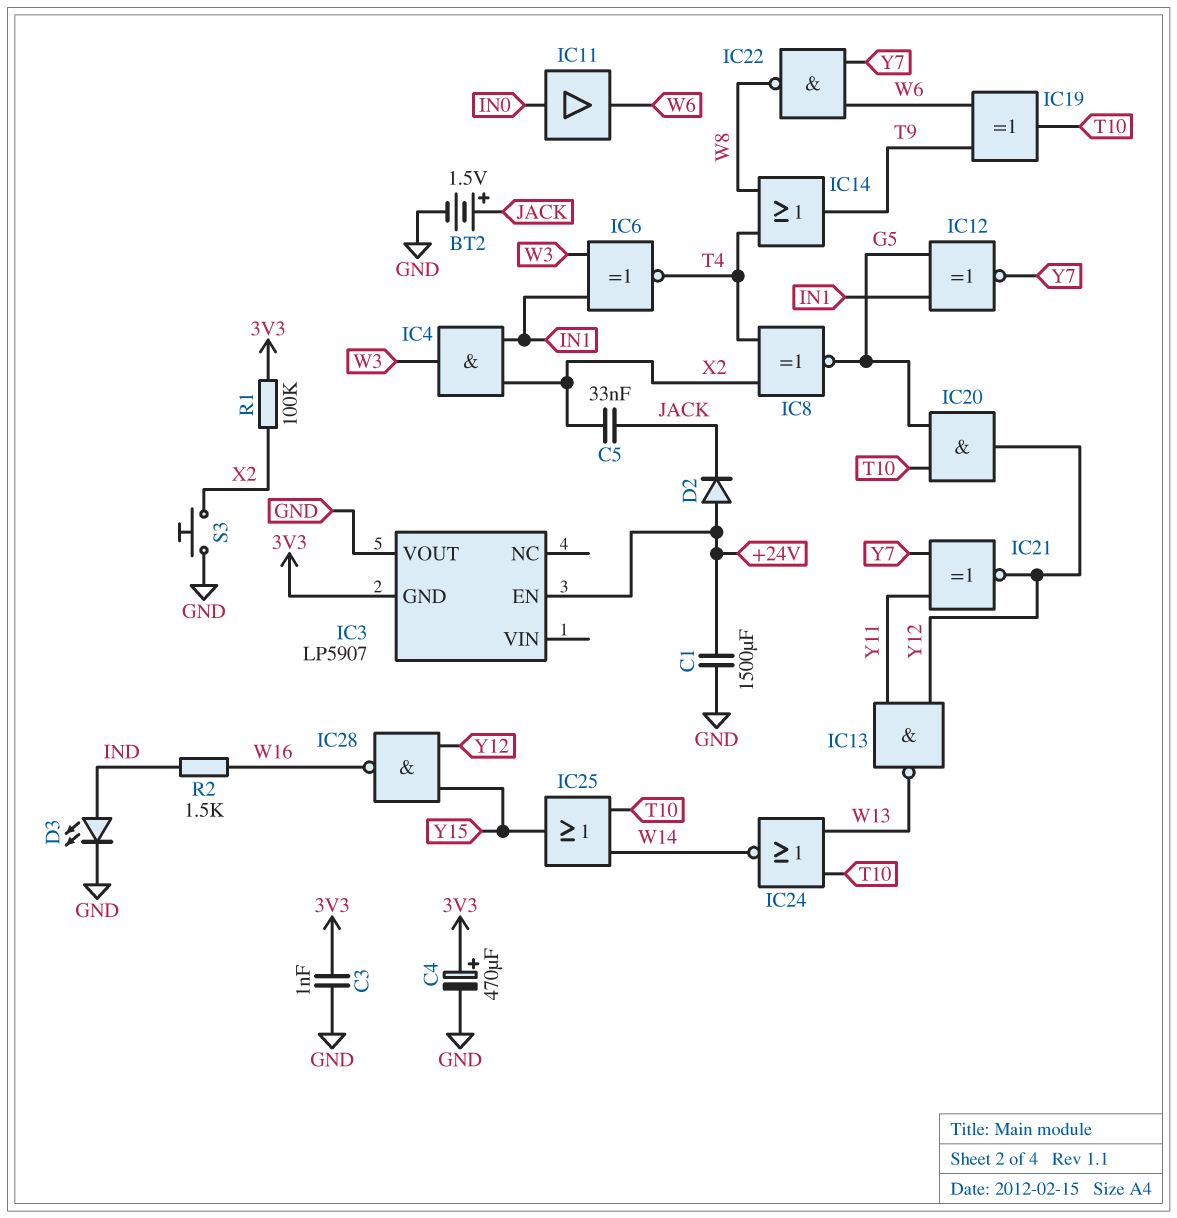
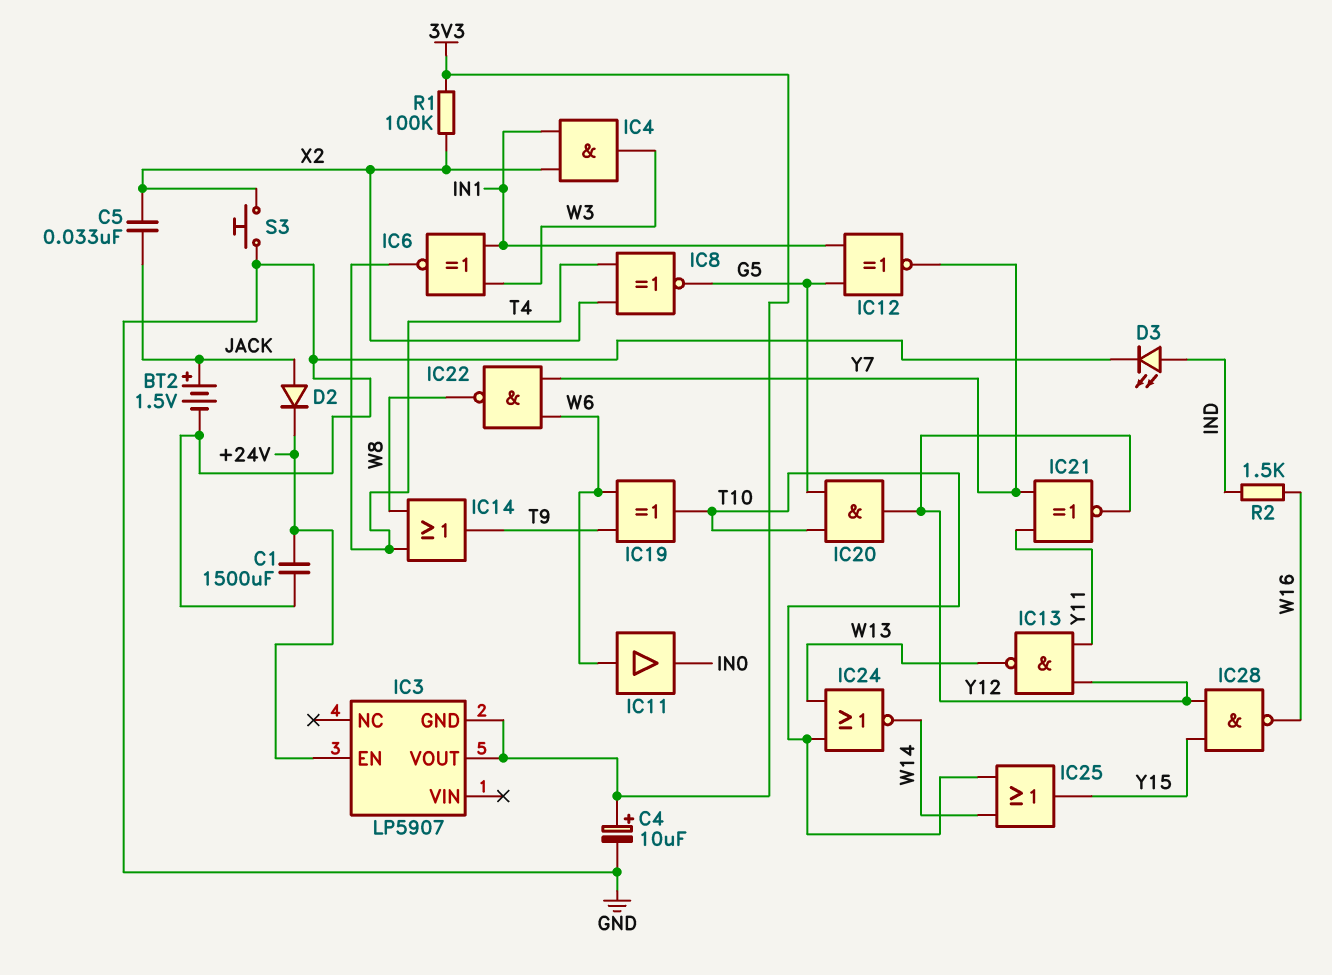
C3: 1nF (3V3, GND) -> none
C4: 470uF (plus 3V3, minus GND) -> 10uF (plus 3V3, minus GND)
D2: diode (A +24V, K JACK) -> diode (A JACK, K +24V)
IC3 pin VOUT: GND -> 3V3
IC11: buffer (in IN0, out W6) -> buffer (in W6, out IN0)

